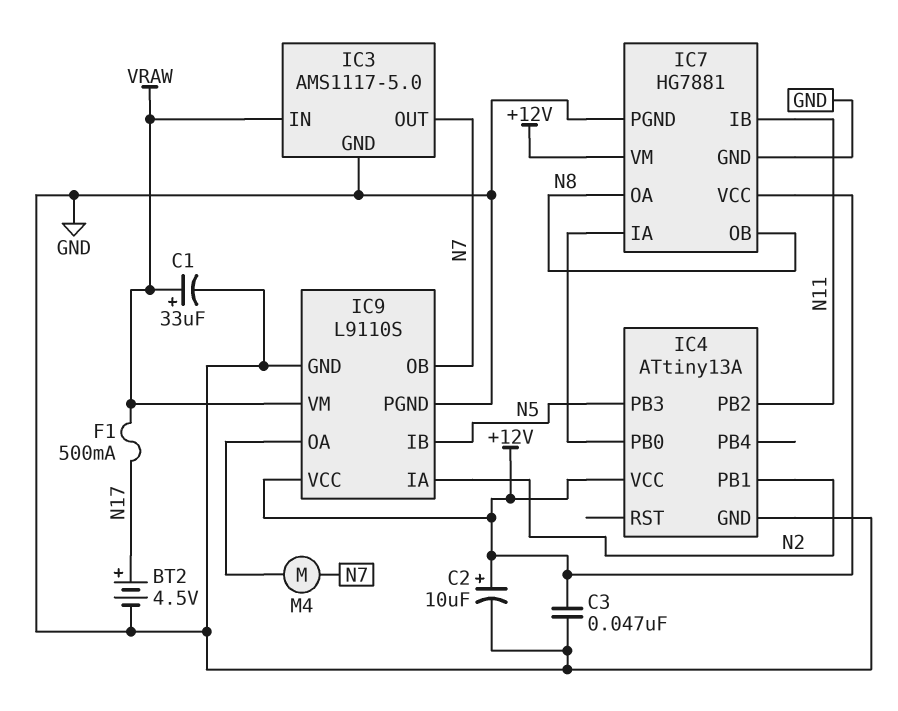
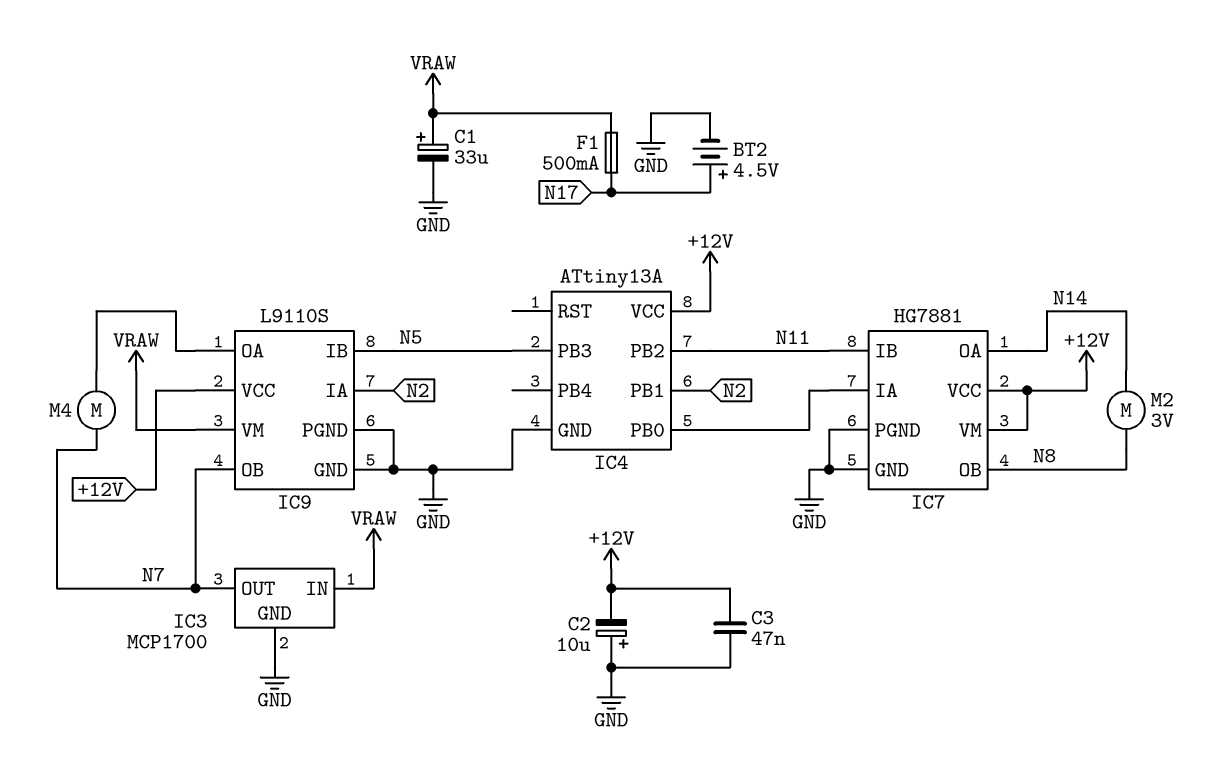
C2: 10uF (plus +12V, minus GND) -> 10uF (plus GND, minus +12V)
IC3: AMS1117-5.0 -> MCP1700
IC7 pin OA: N8 -> N14
M2: none -> motor 3V (N8, N14)

